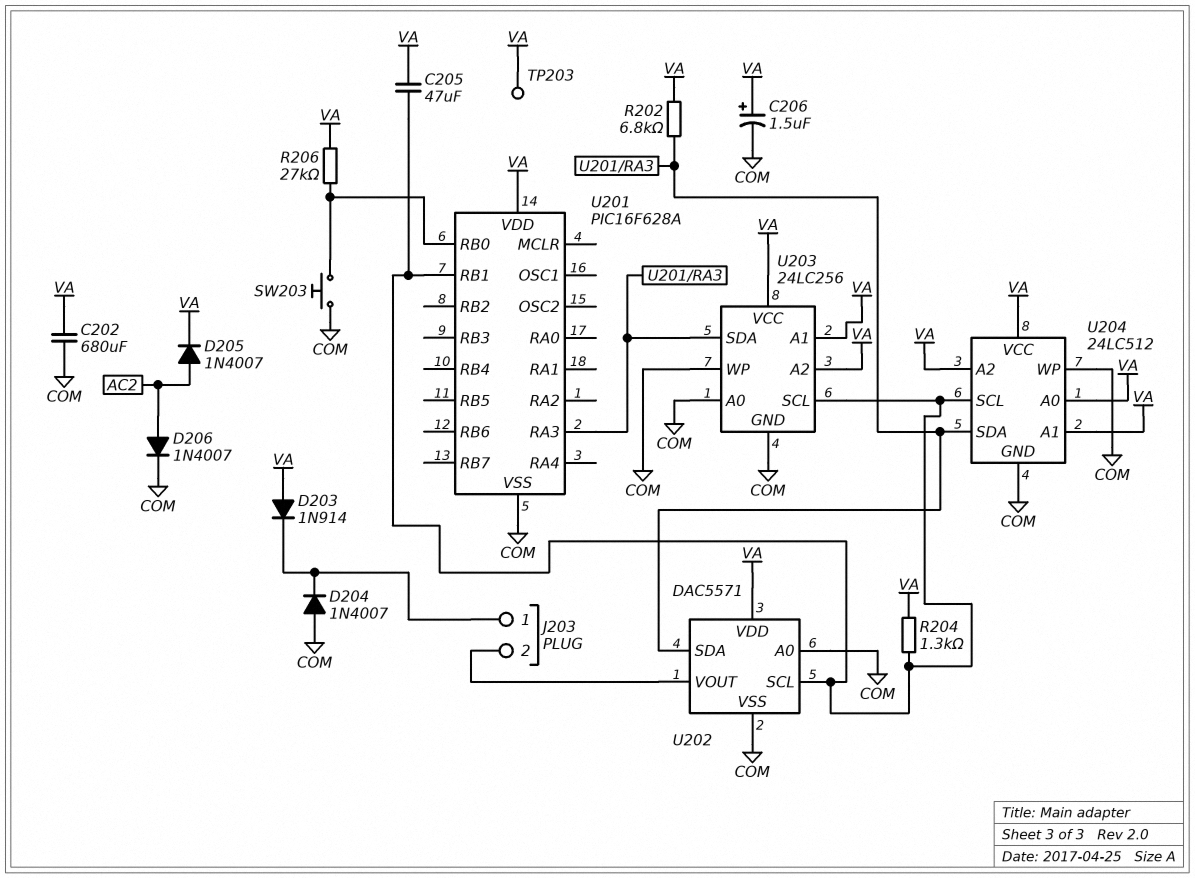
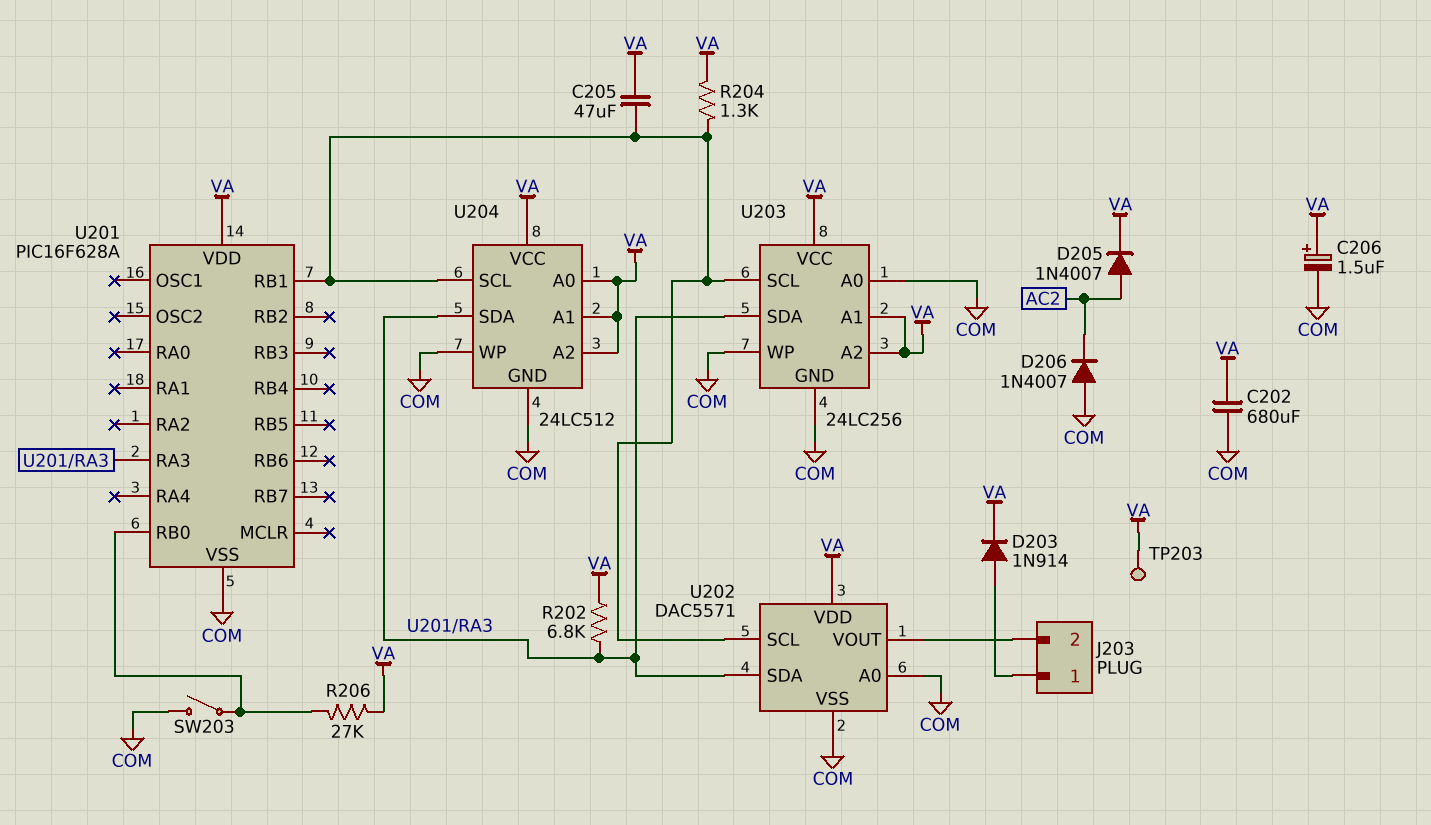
D203: diode 1N914 (A VA, K J203/1) -> diode 1N914 (A J203/1, K VA)
D204: diode 1N4007 (A COM, K J203/1) -> none
D206: diode 1N4007 (A AC2, K COM) -> diode 1N4007 (A COM, K AC2)
SW203: button (COM, U201/RB0) -> switch (COM, U201/RB0)

